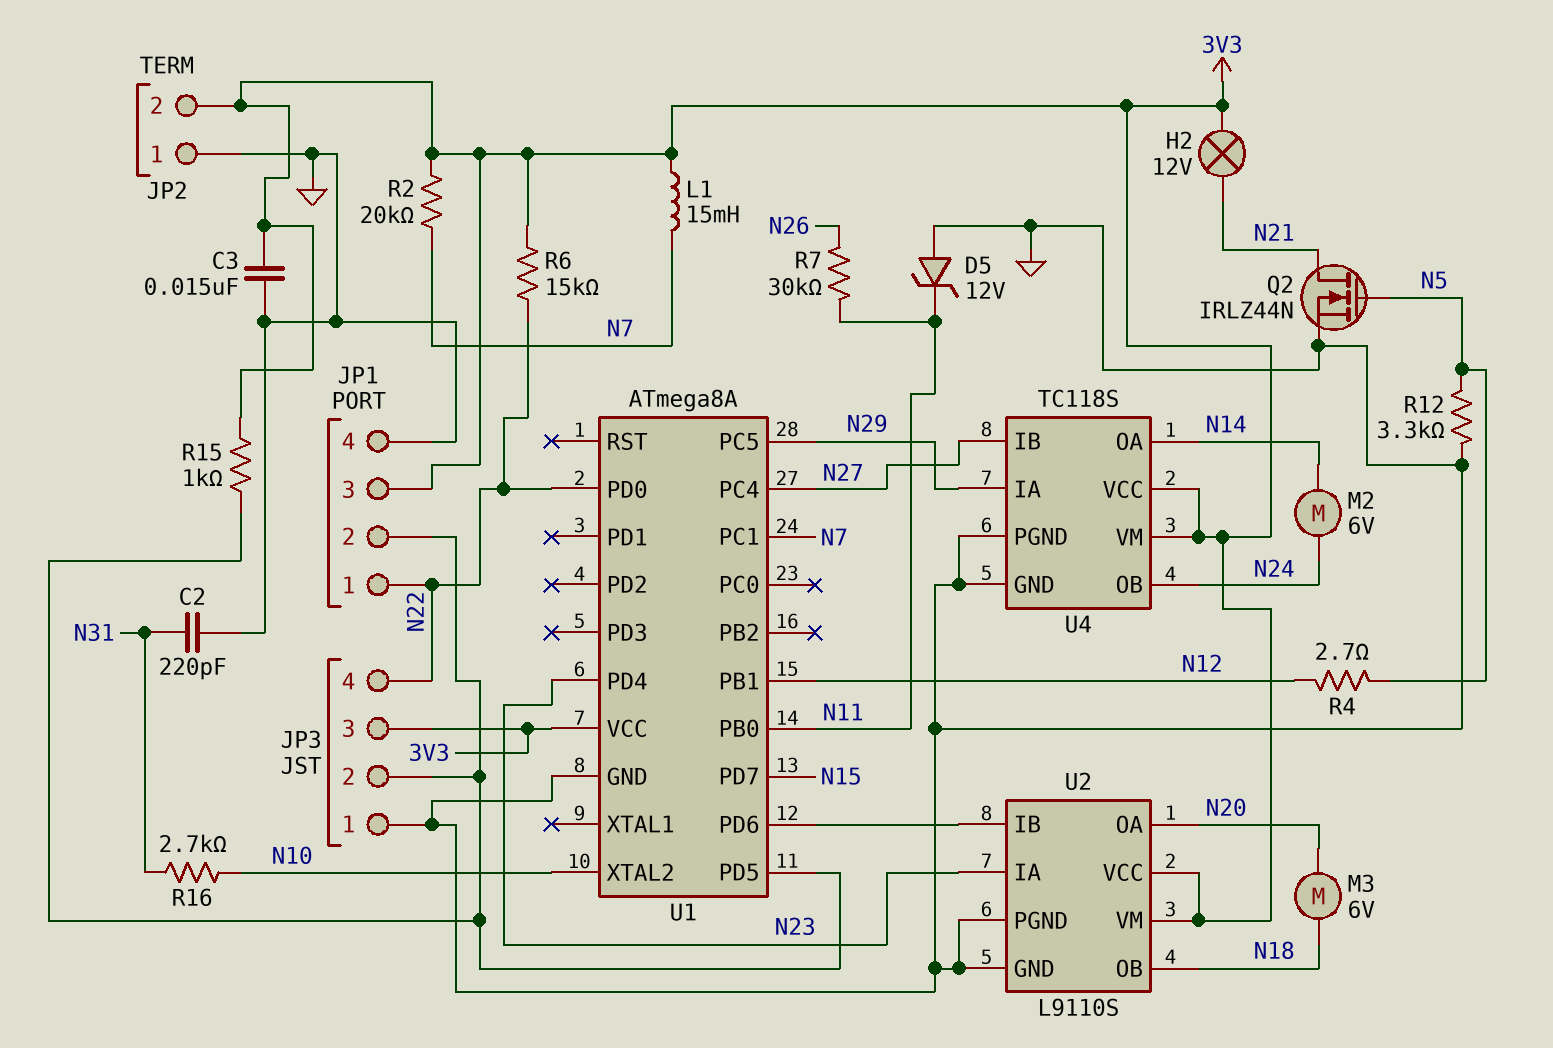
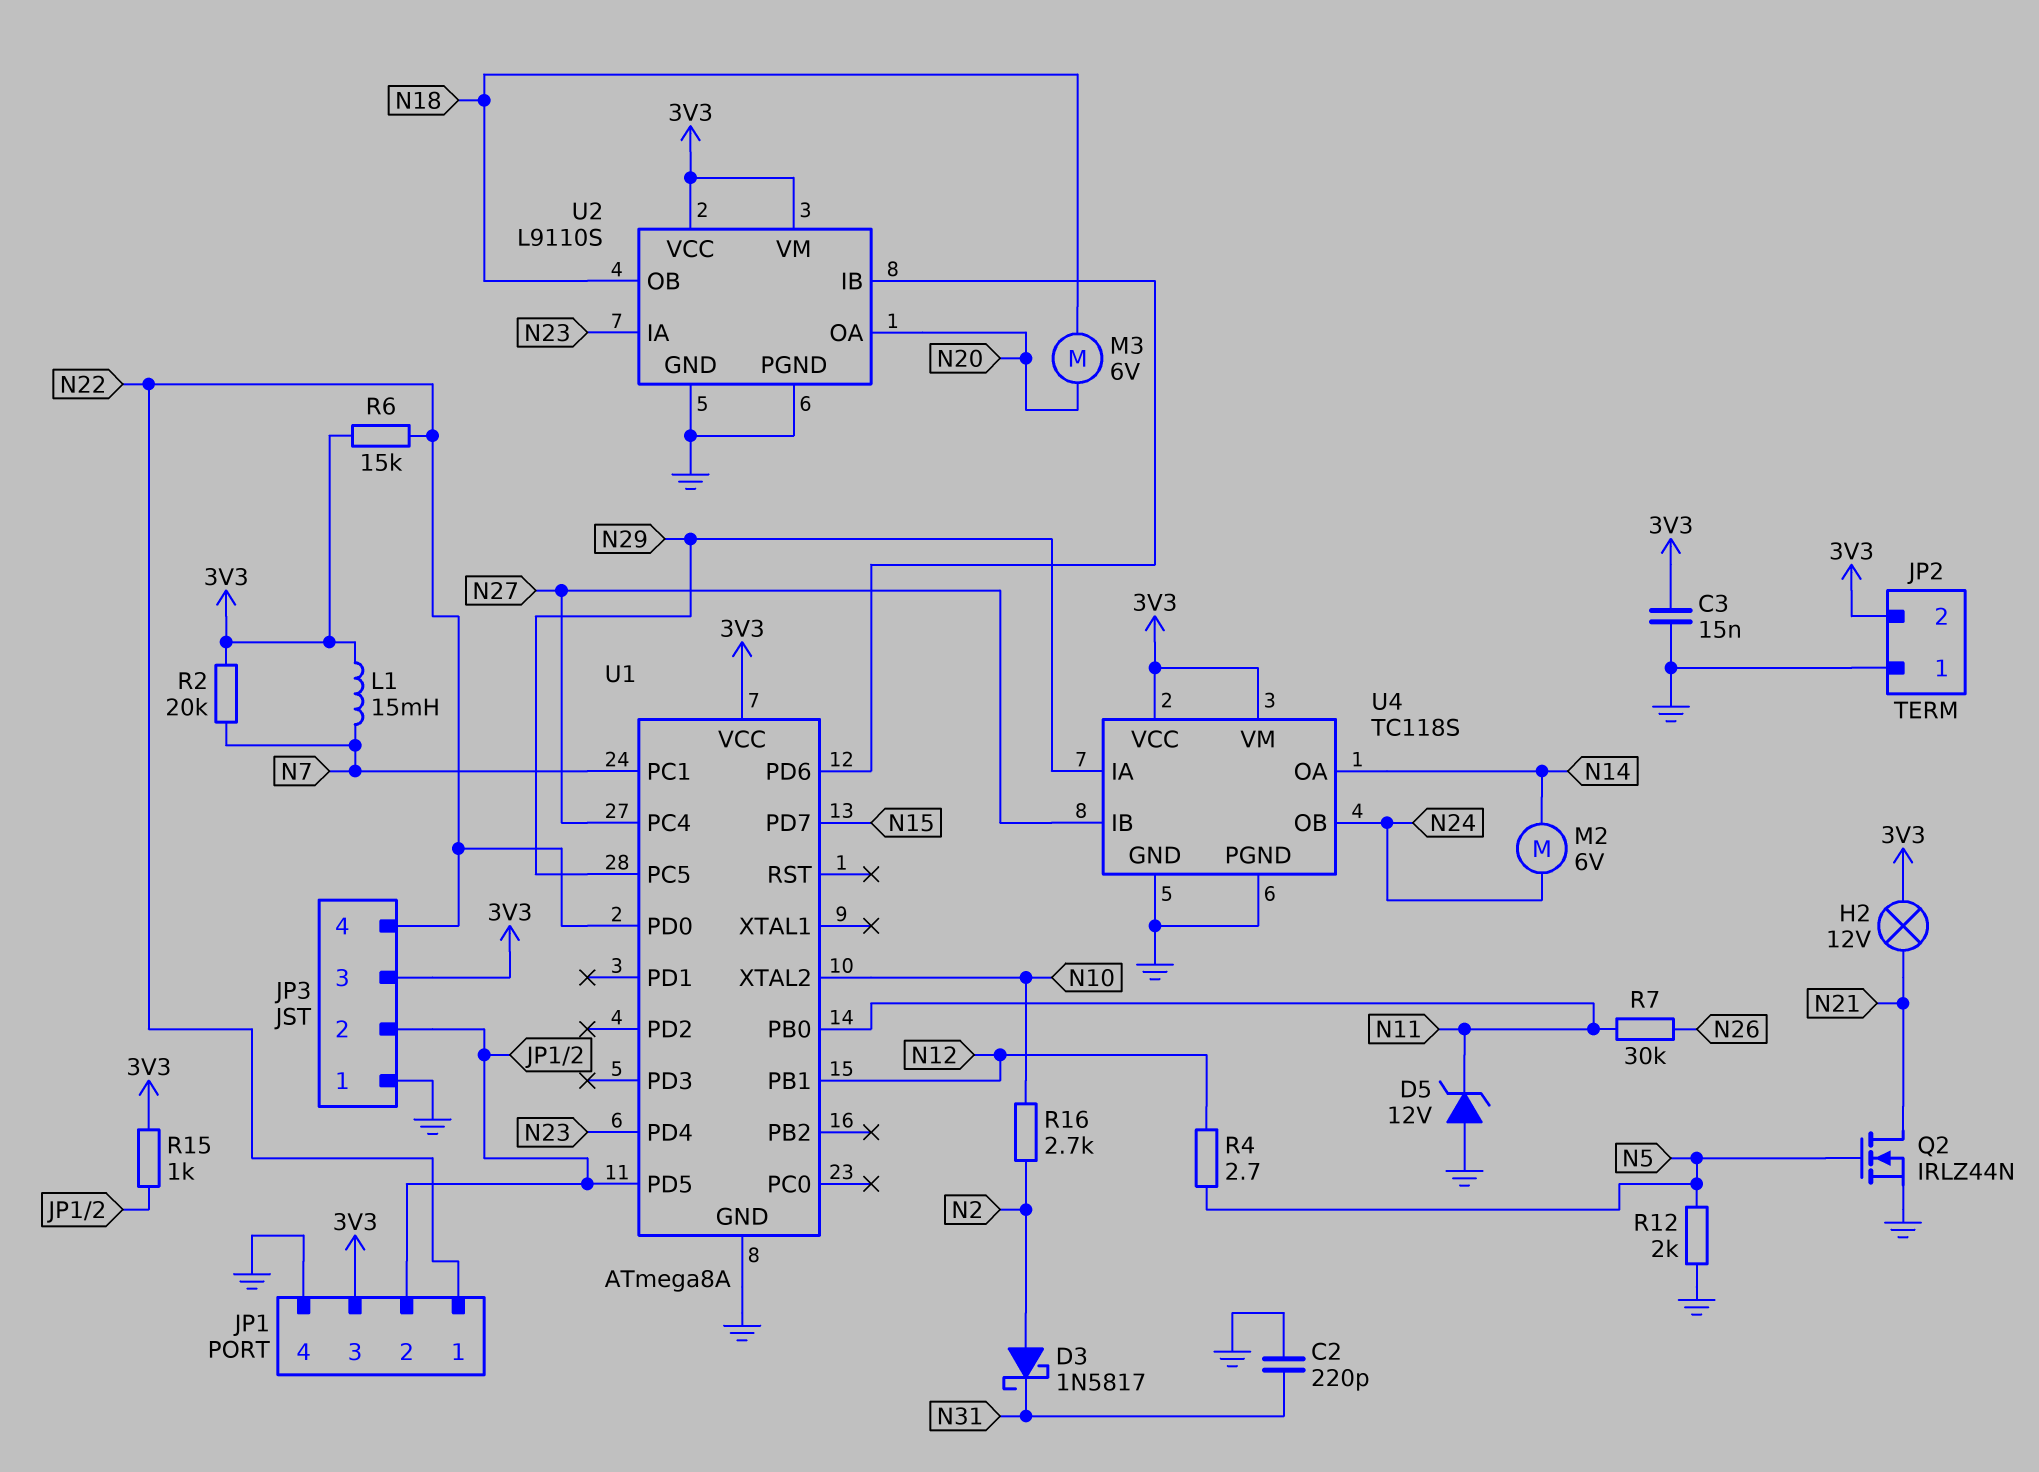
D3: none -> schottky 1N5817 (A N2, K N31)
R12: 3.3k (GND, N5) -> 2k (GND, N5)
R16: 2.7k (N10, N31) -> 2.7k (N2, N10)

